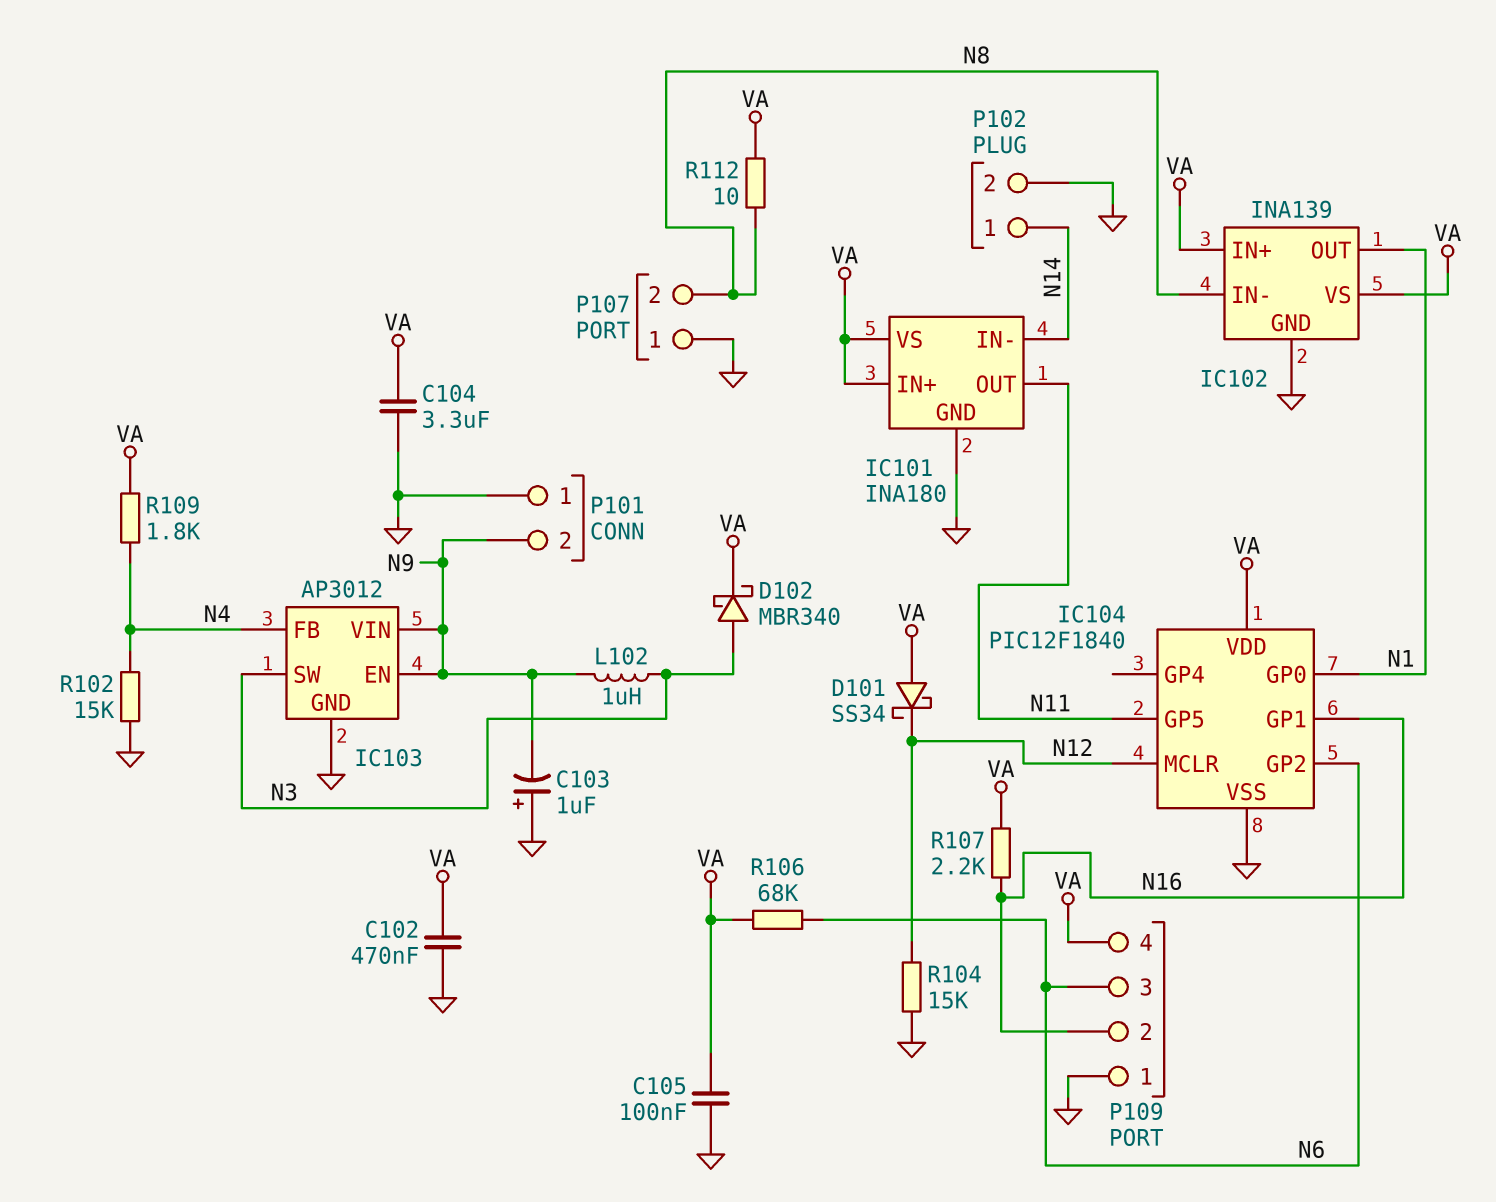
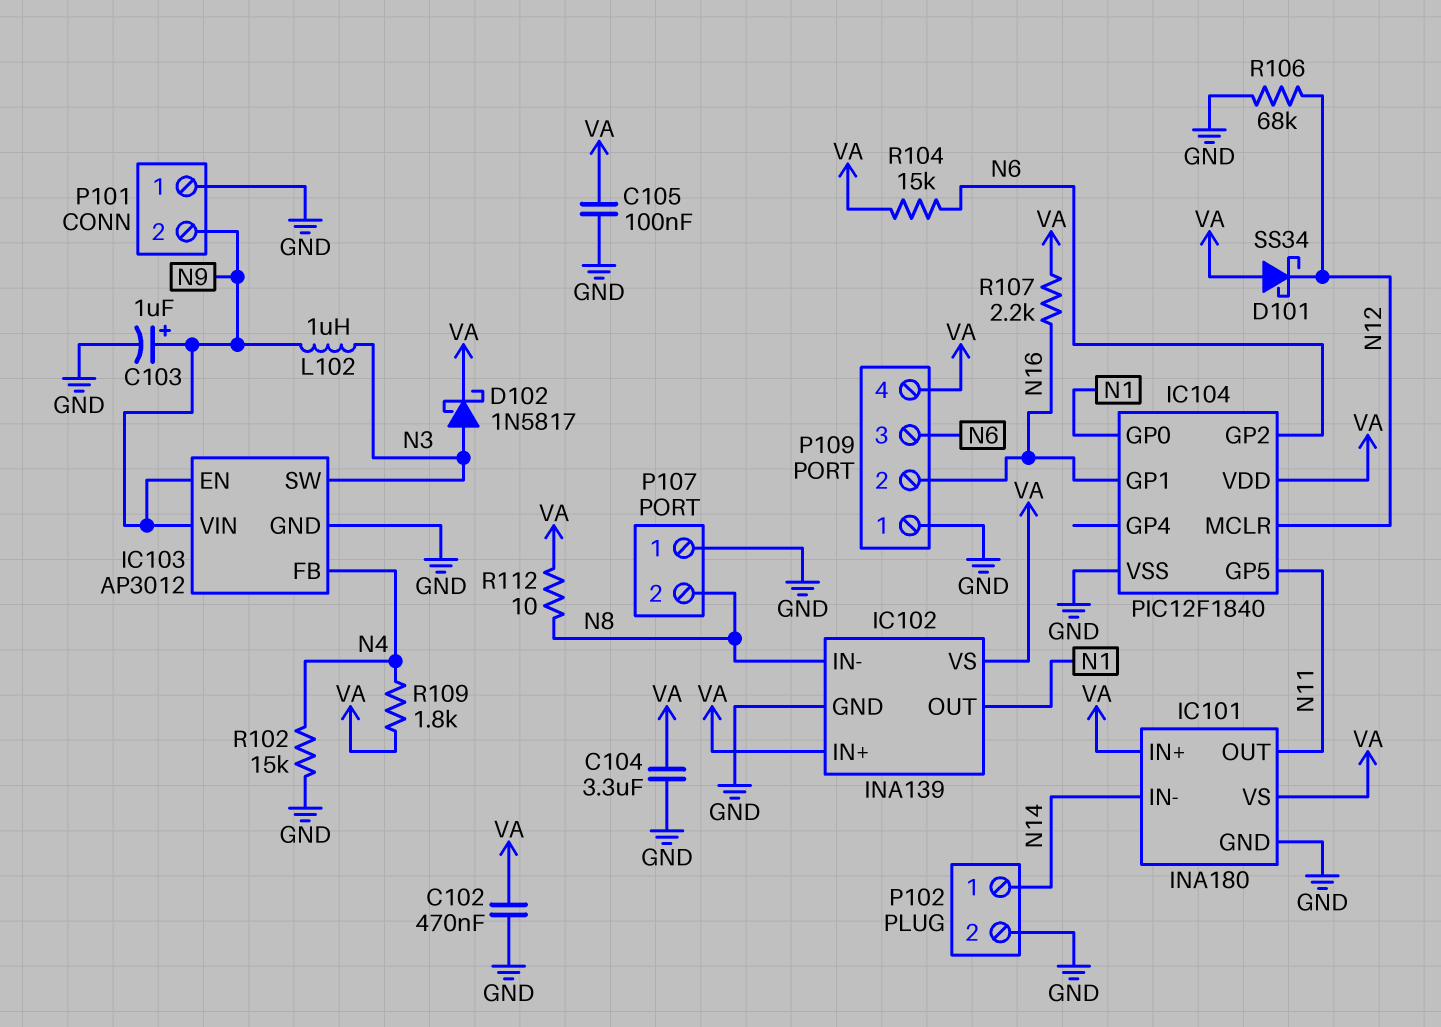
C103: 1uF (plus GND, minus N9) -> 1uF (plus N9, minus GND)
D102: schottky MBR340 (A N3, K VA) -> schottky 1N5817 (A N3, K VA)
R104: 15k (GND, N12) -> 15k (N6, VA)
R106: 68k (N6, VA) -> 68k (GND, N12)

